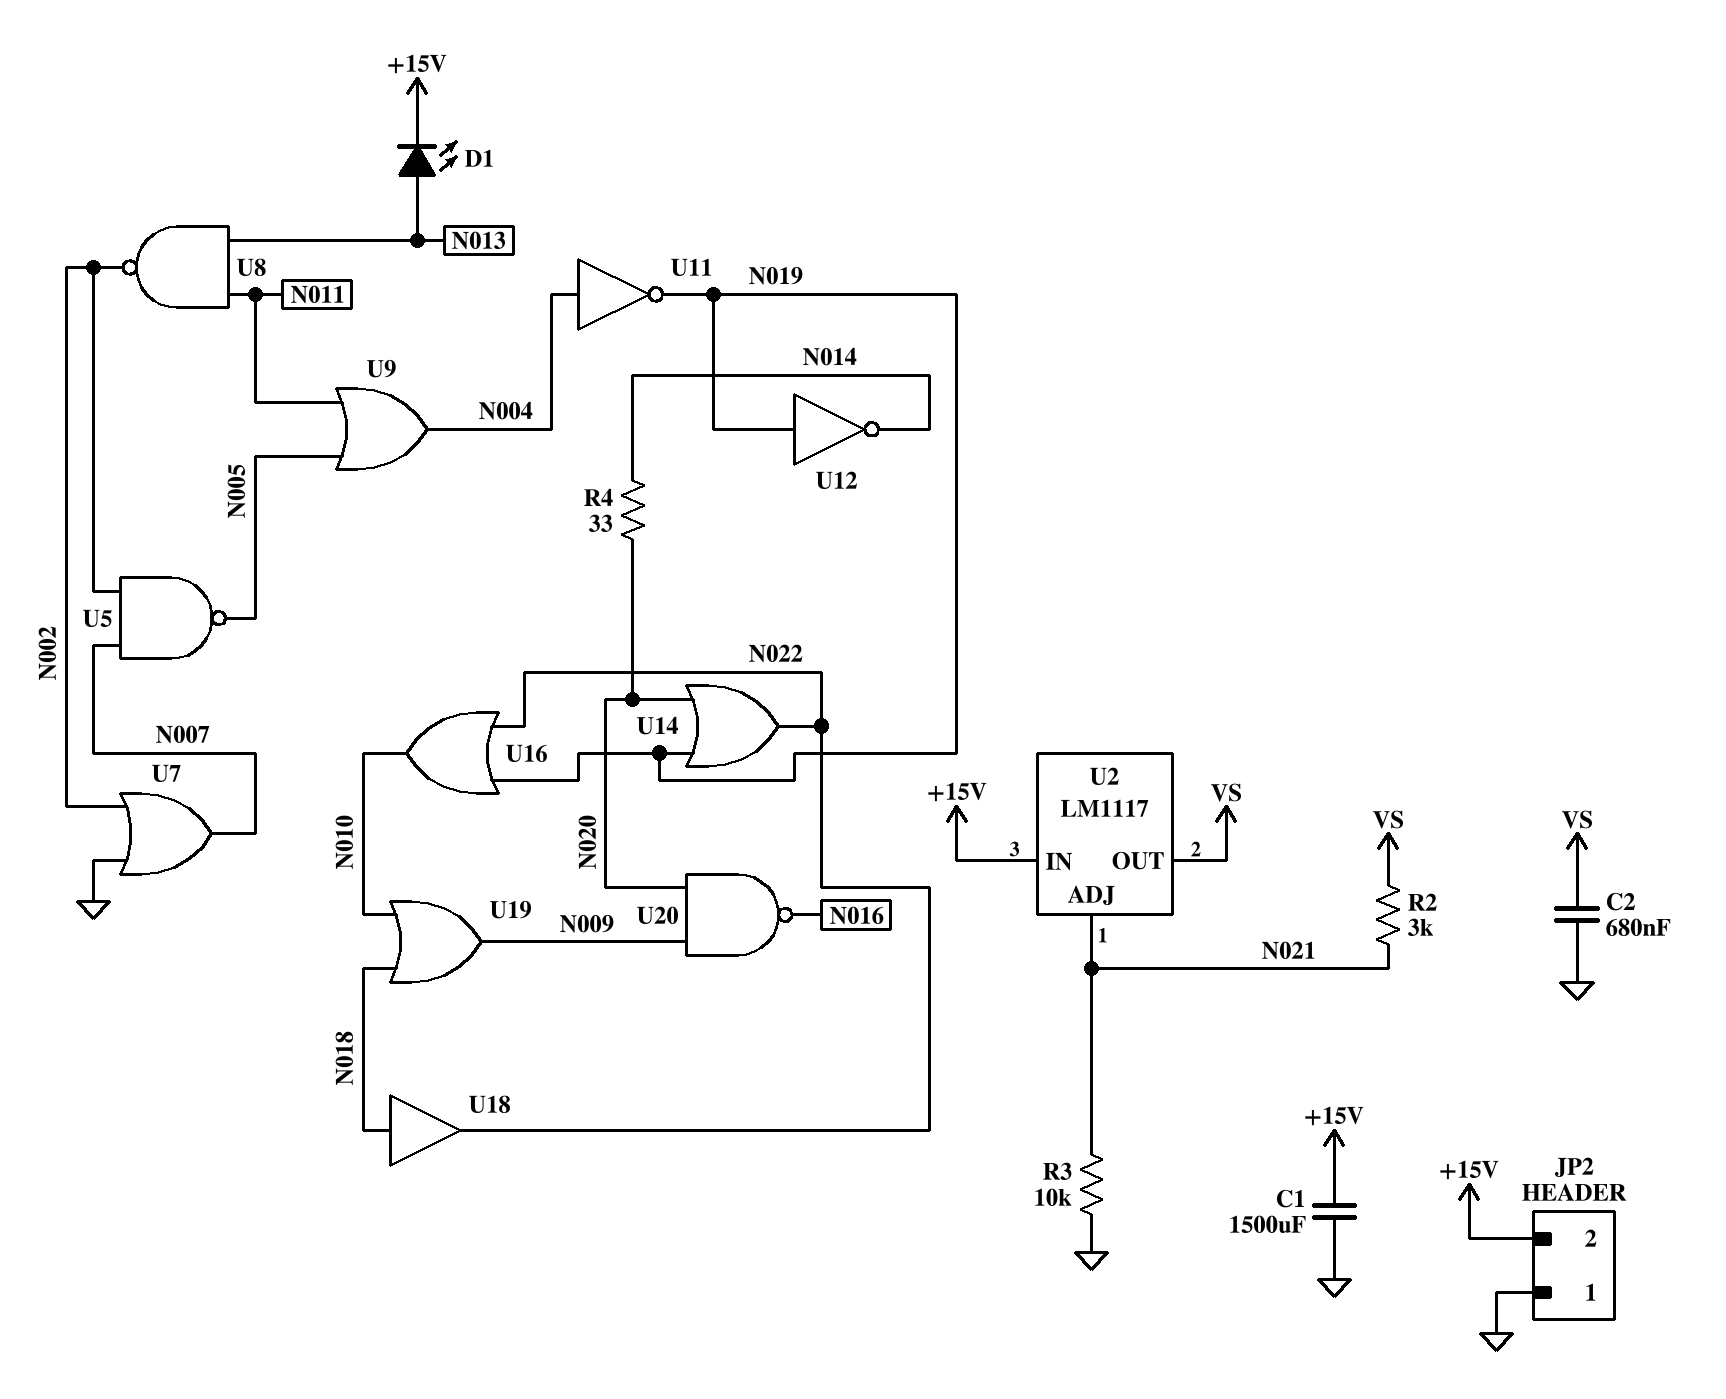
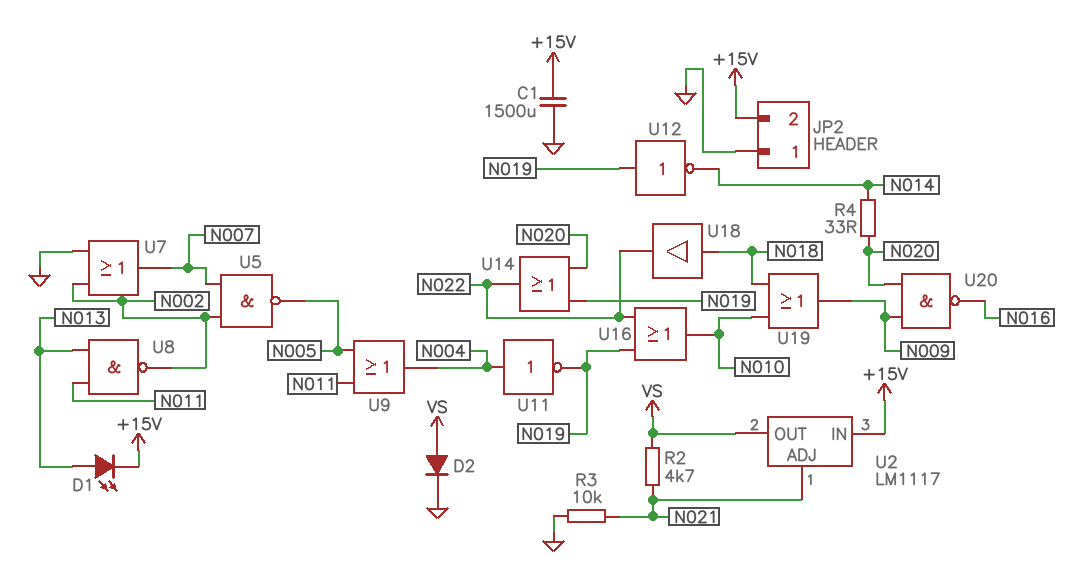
C2: 680nF (GND, VS) -> none
D2: none -> diode (A VS, K GND)
R2: 3k (N021, VS) -> 4.7k (N021, VS)

